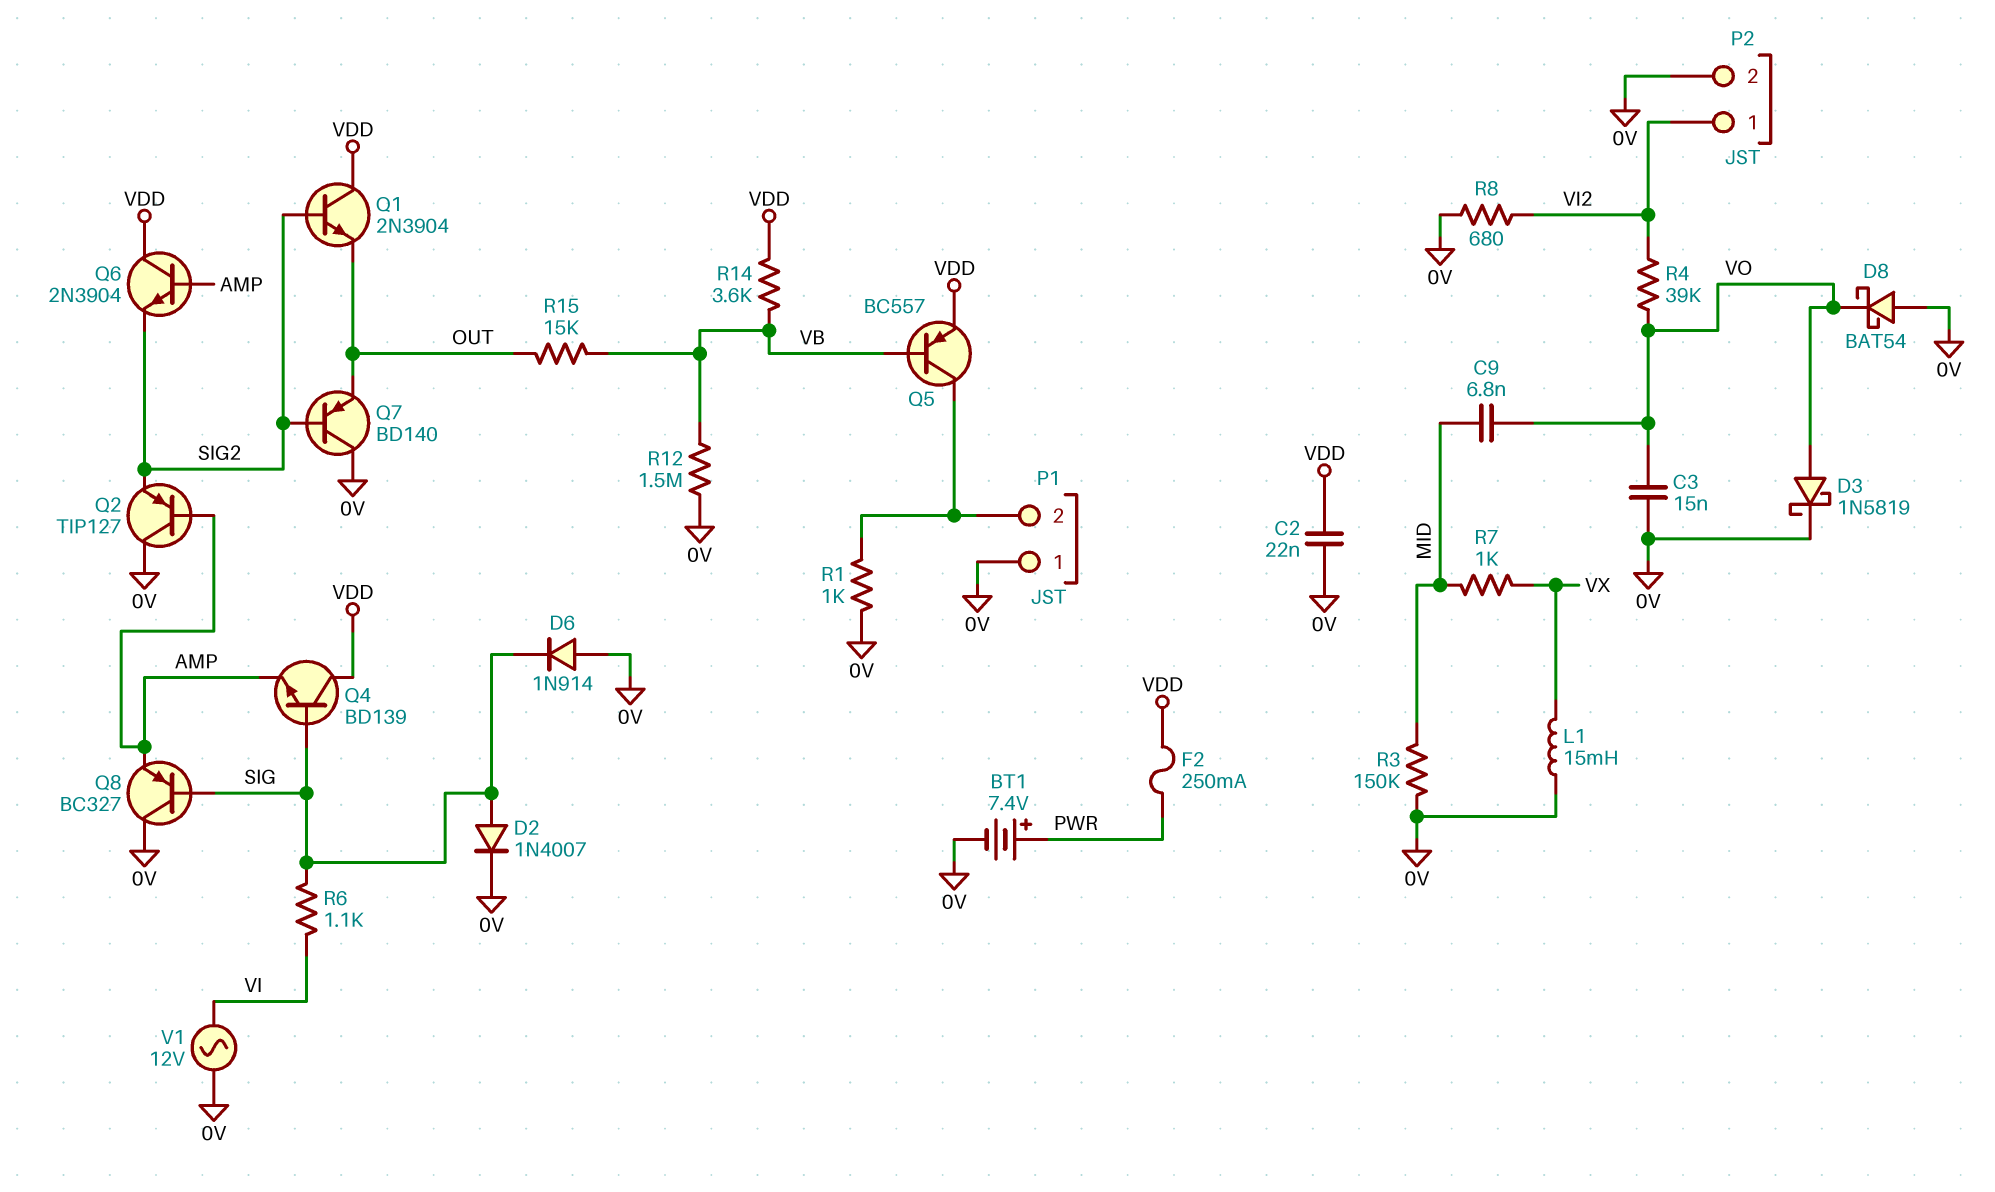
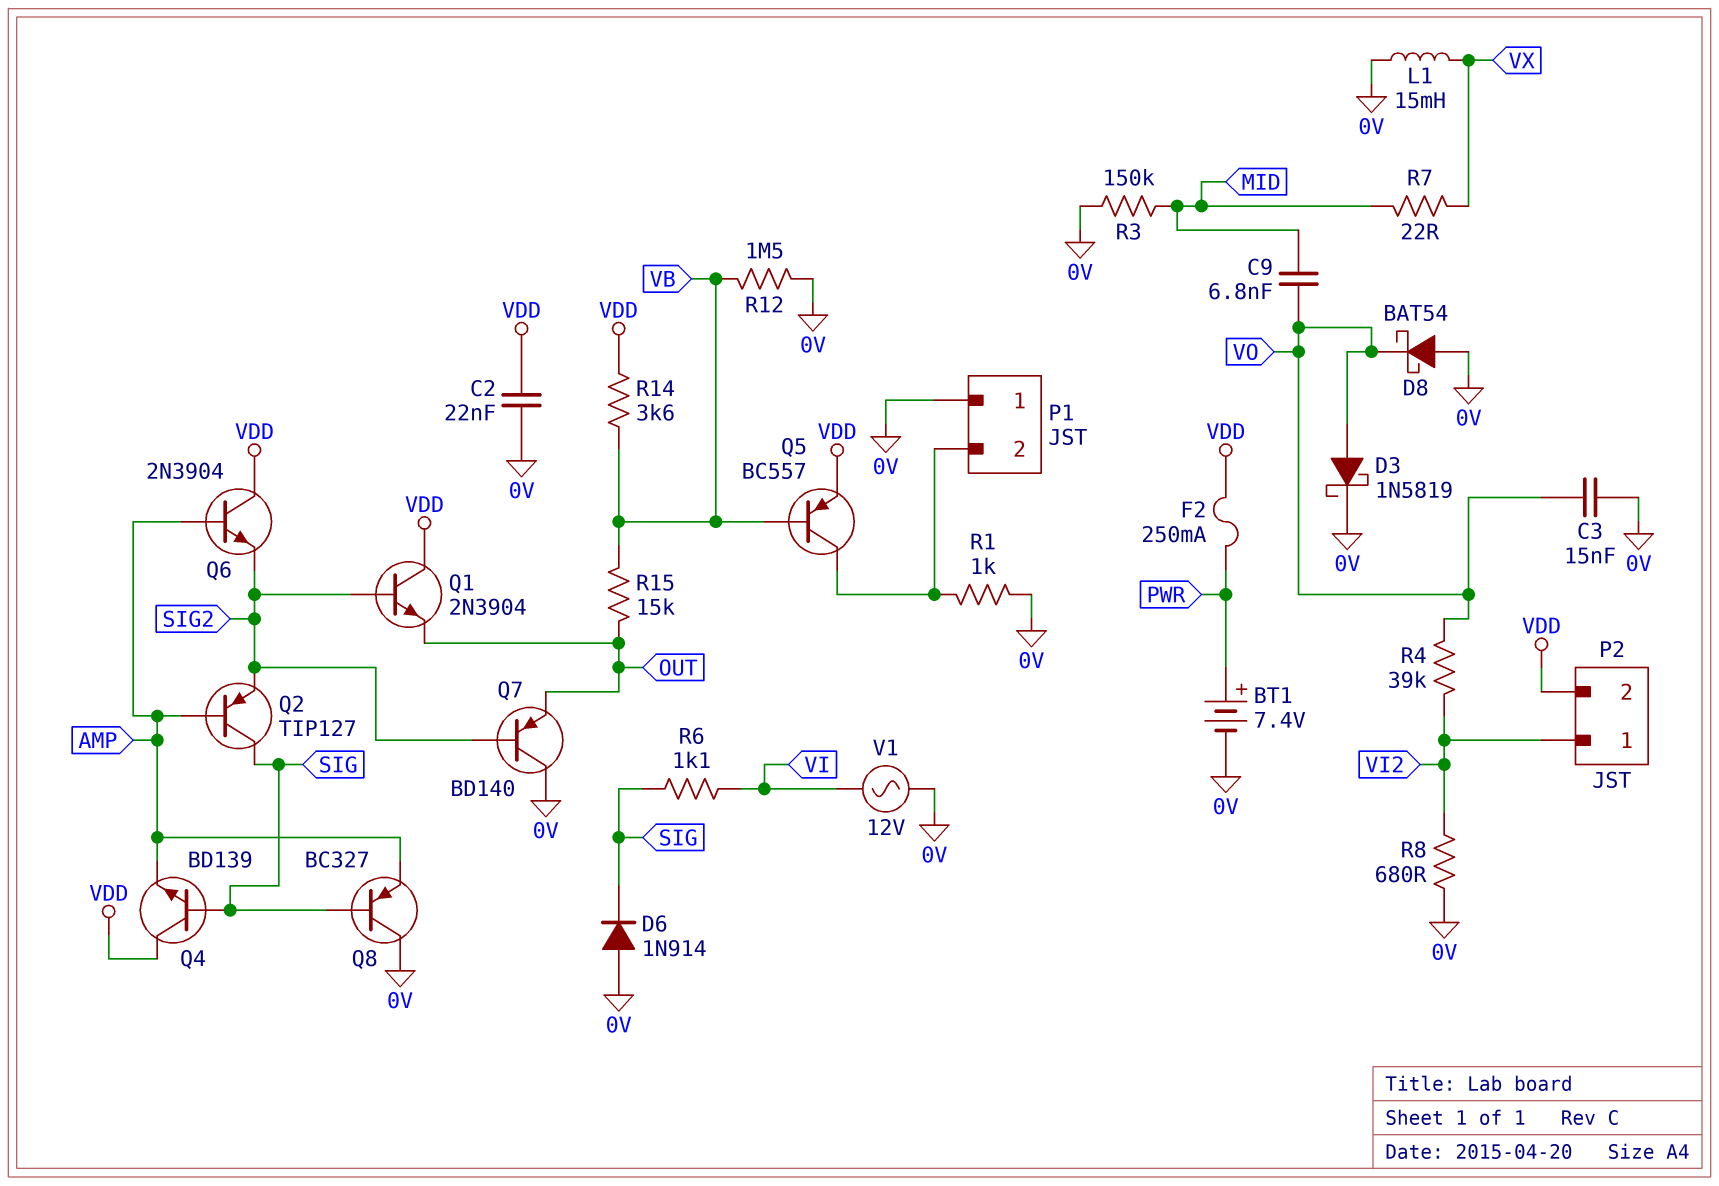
D2: diode 1N4007 (A SIG, K 0V) -> none
P2 pin 2: 0V -> VDD
Q2: PNP TIP127 (B AMP, C 0V, E SIG2) -> PNP TIP127 (B AMP, C SIG, E SIG2)
R7: 1k (MID, VX) -> 22 (MID, VX)

